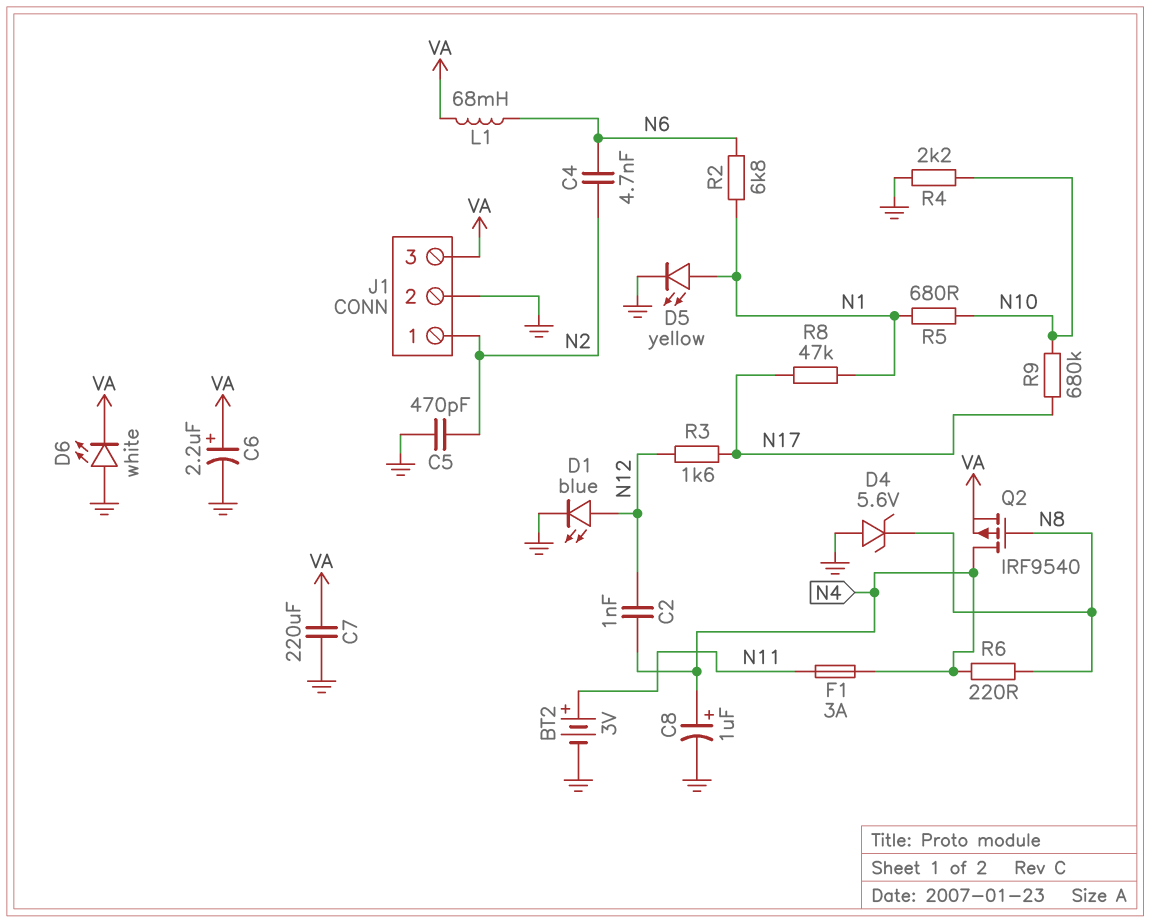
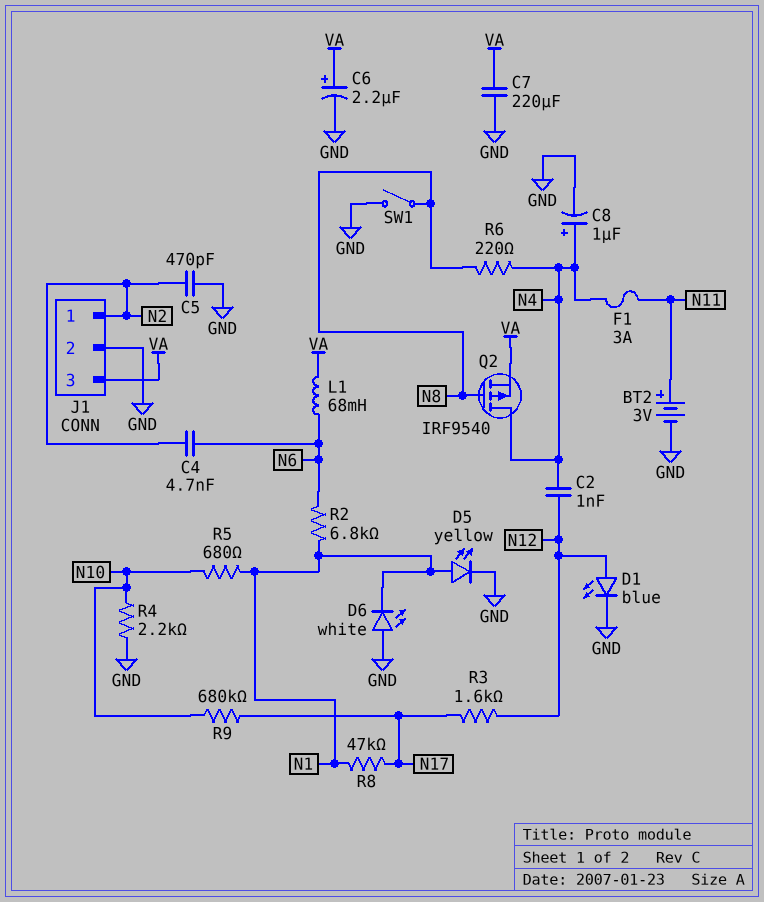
D4: zener 5.6V (A GND, K N8) -> none
D6: LED white (A GND, K VA) -> LED white (A GND, K N1)
SW1: none -> switch (GND, N8)

